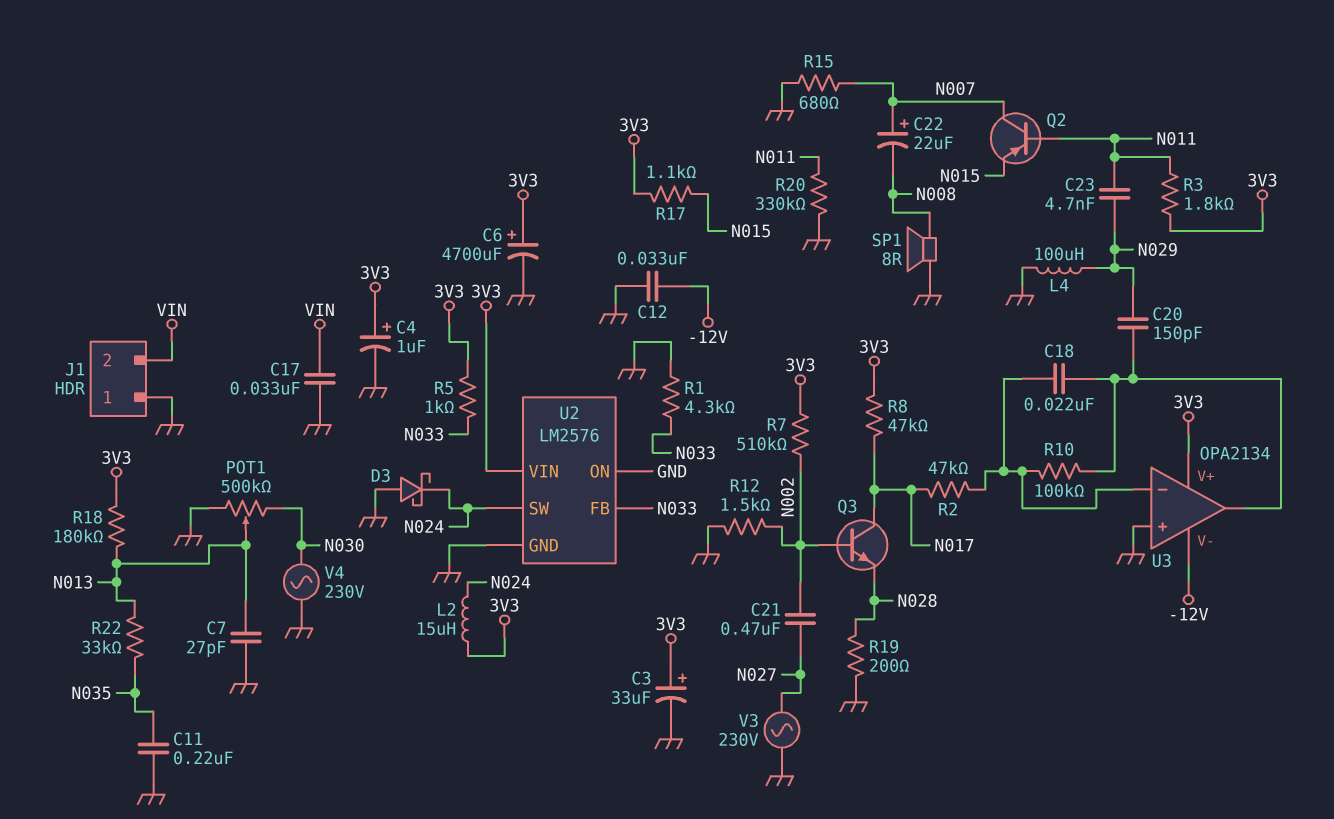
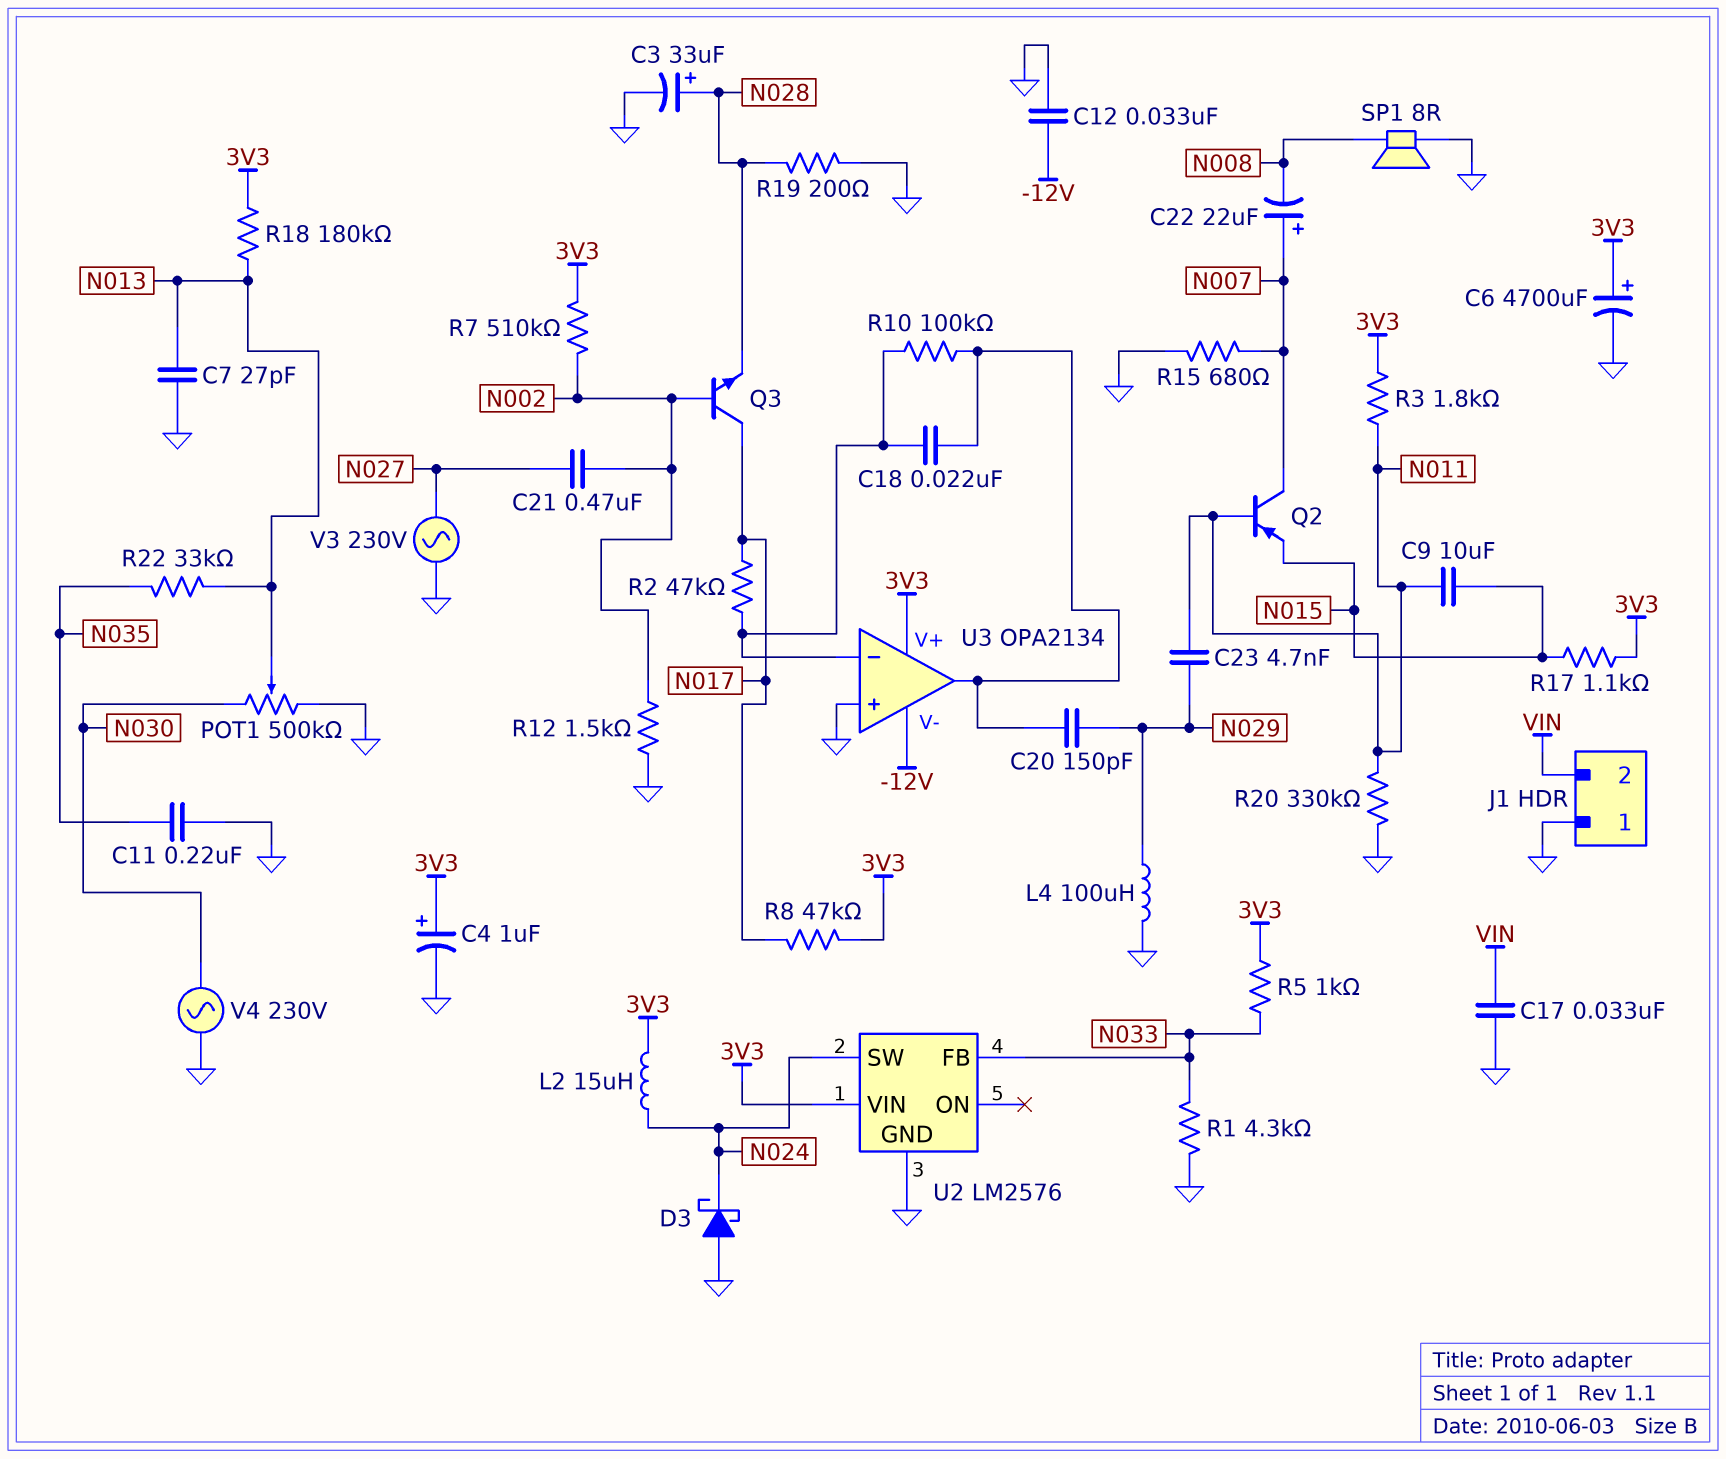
C3: 33uF (plus 3V3, minus GND) -> 33uF (plus N028, minus GND)
C9: none -> 10uF (N011, N015)
U2 pin ON: GND -> none

